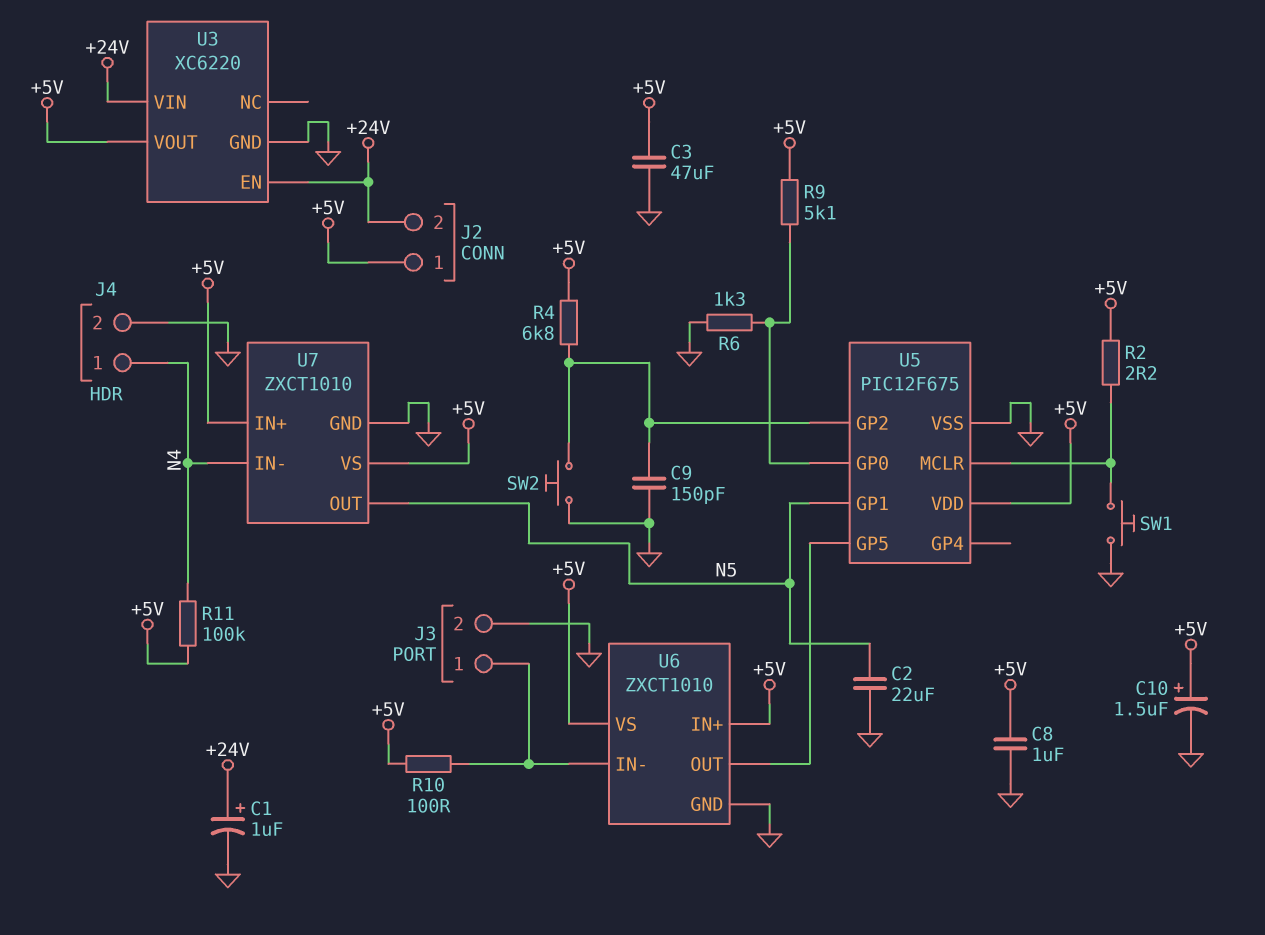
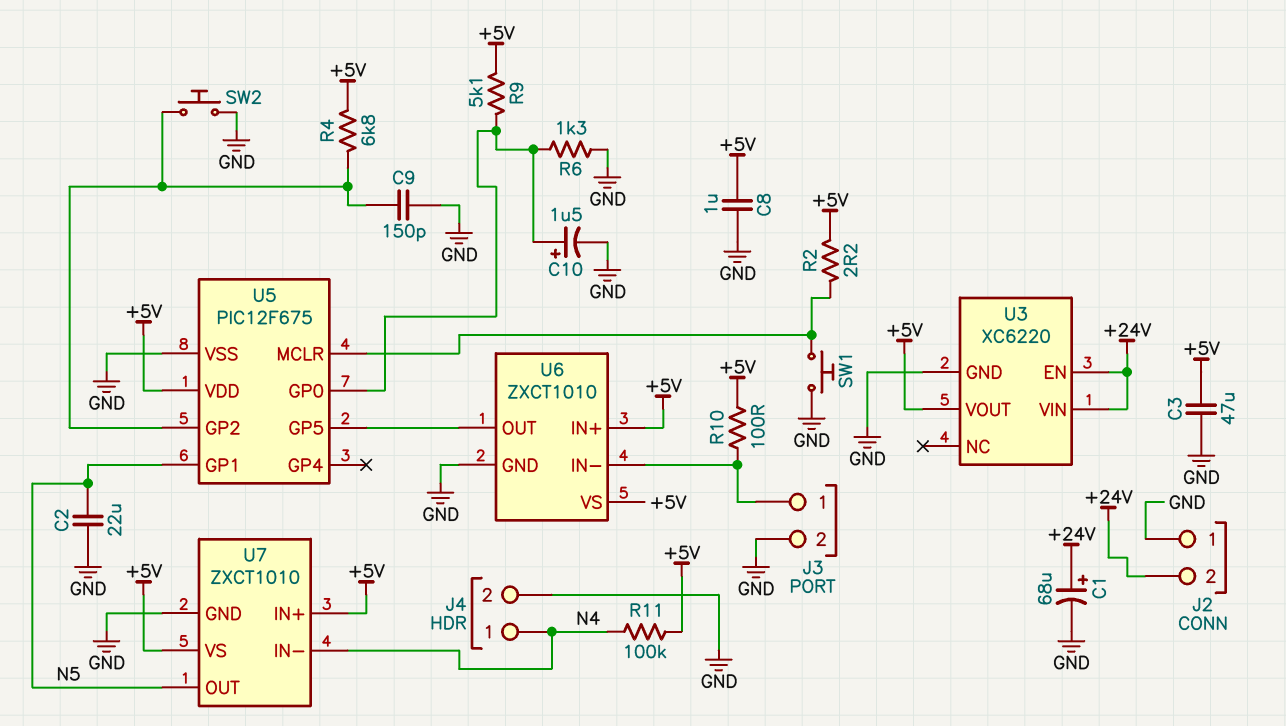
C1: 1uF (plus +24V, minus GND) -> 68uF (plus +24V, minus GND)
C10: 1.5uF (plus +5V, minus GND) -> 1.5uF (plus U5/GP0, minus GND)
J2 pin 1: +5V -> GND

